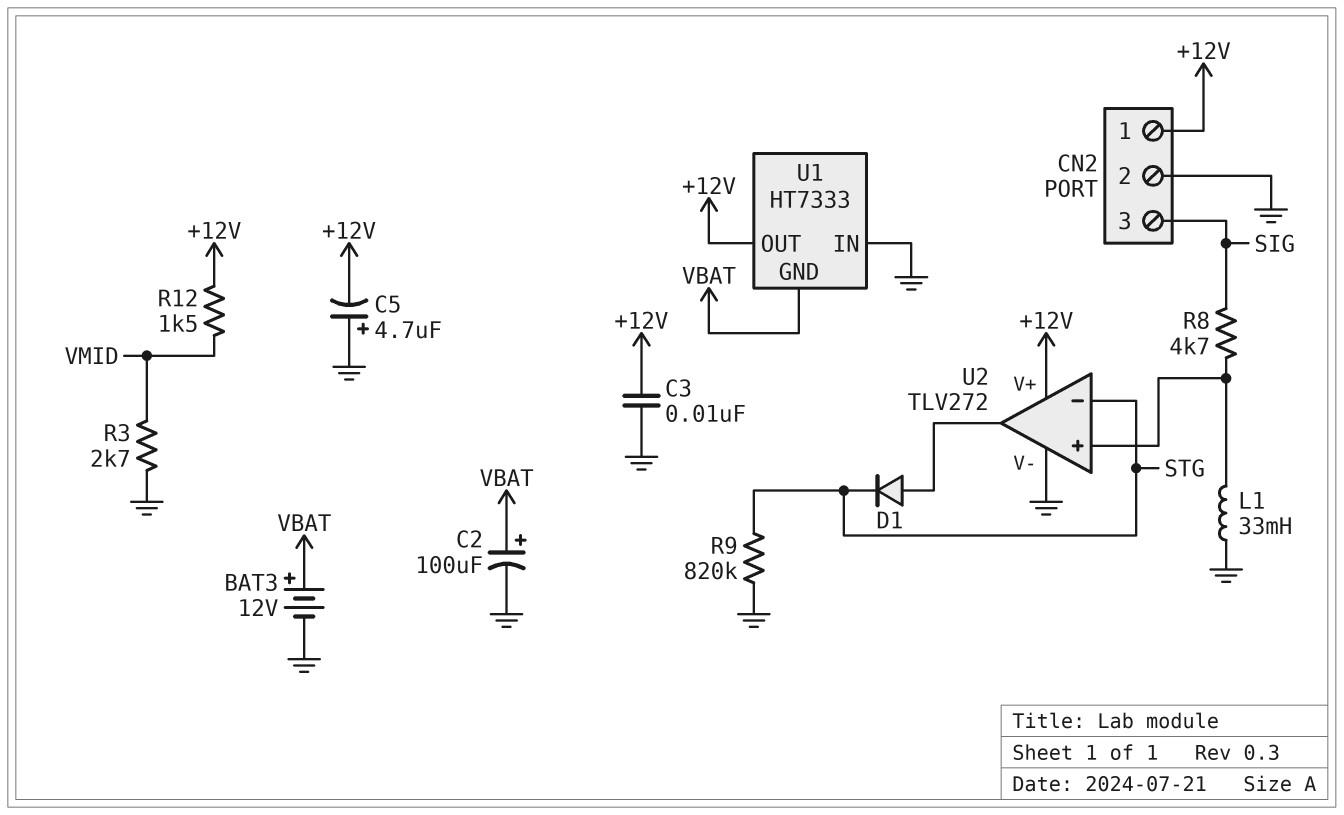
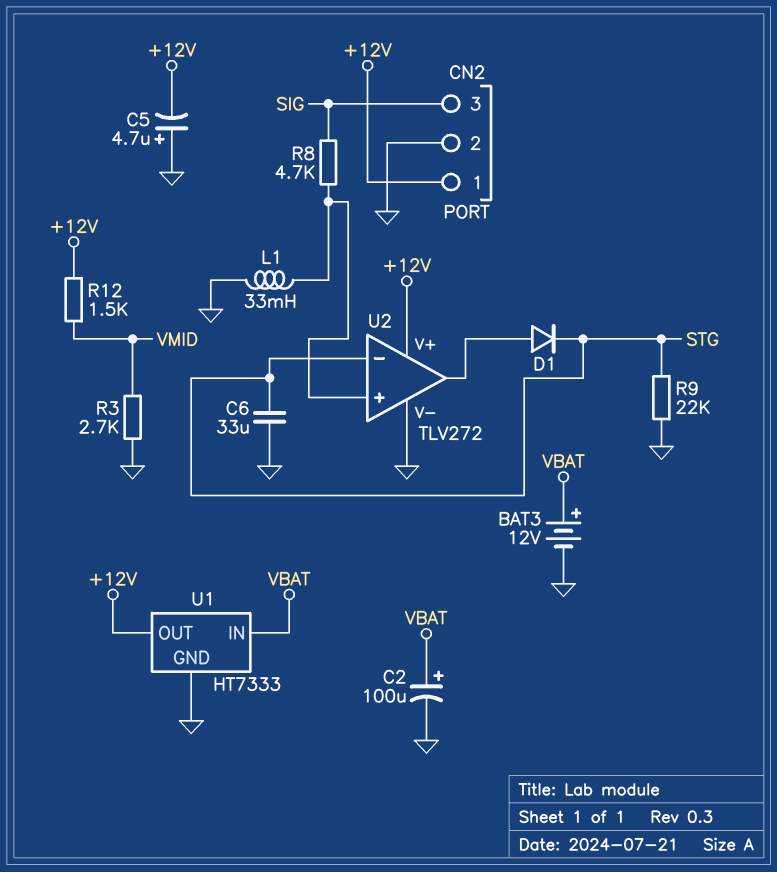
C3: 10nF (+12V, GND) -> none
C6: none -> 33uF (GND, STG)
R9: 820k (GND, STG) -> 22k (GND, STG)
U1 pin GND: VBAT -> GND
U1 pin IN: GND -> VBAT

